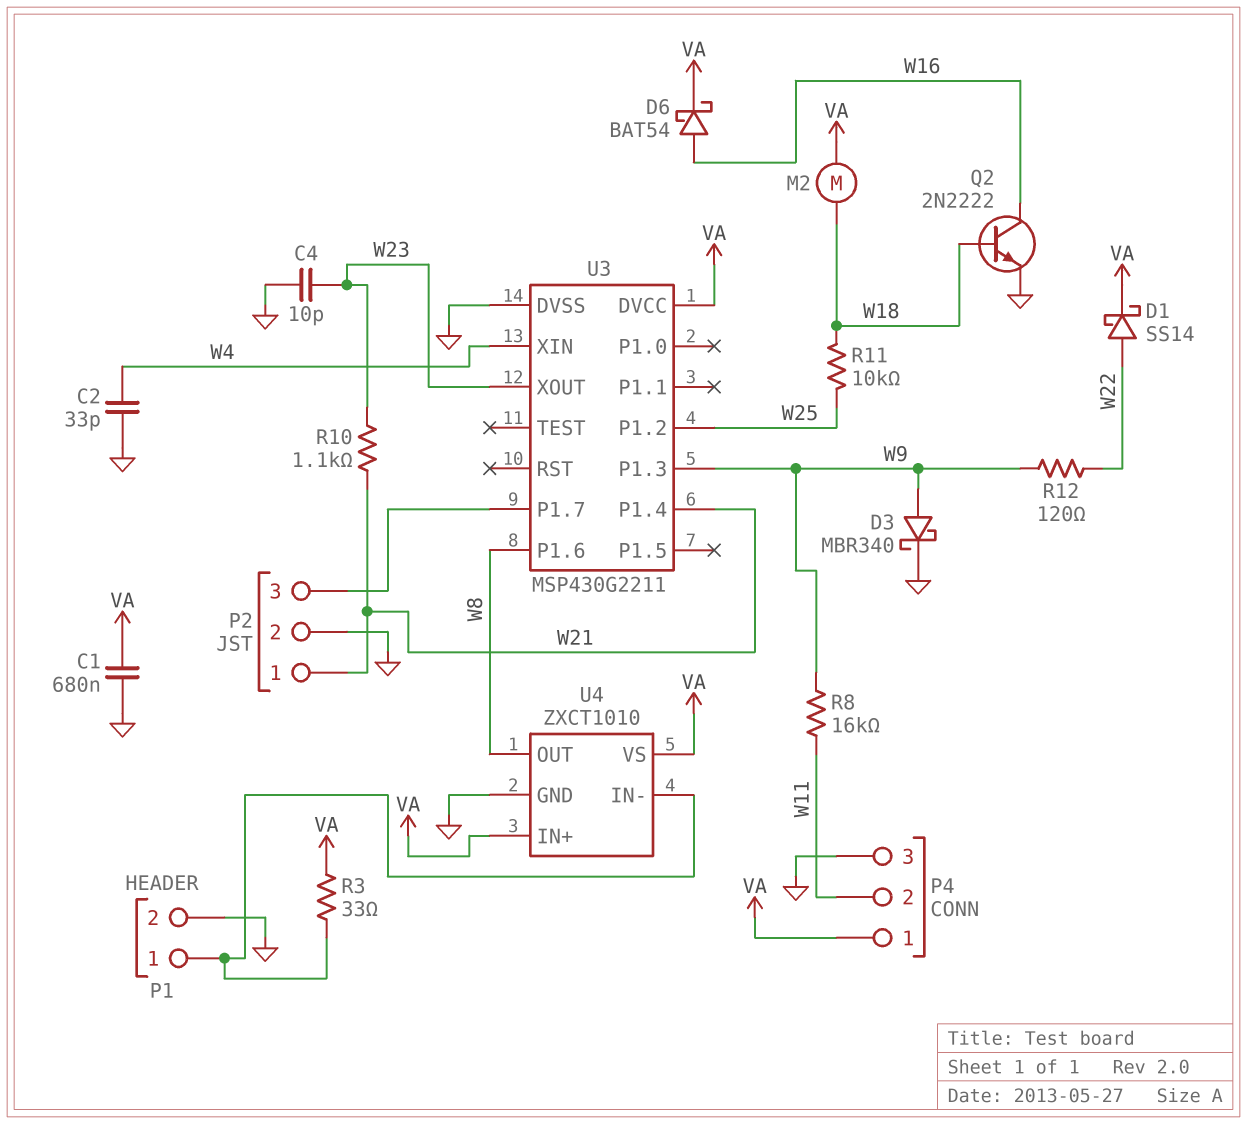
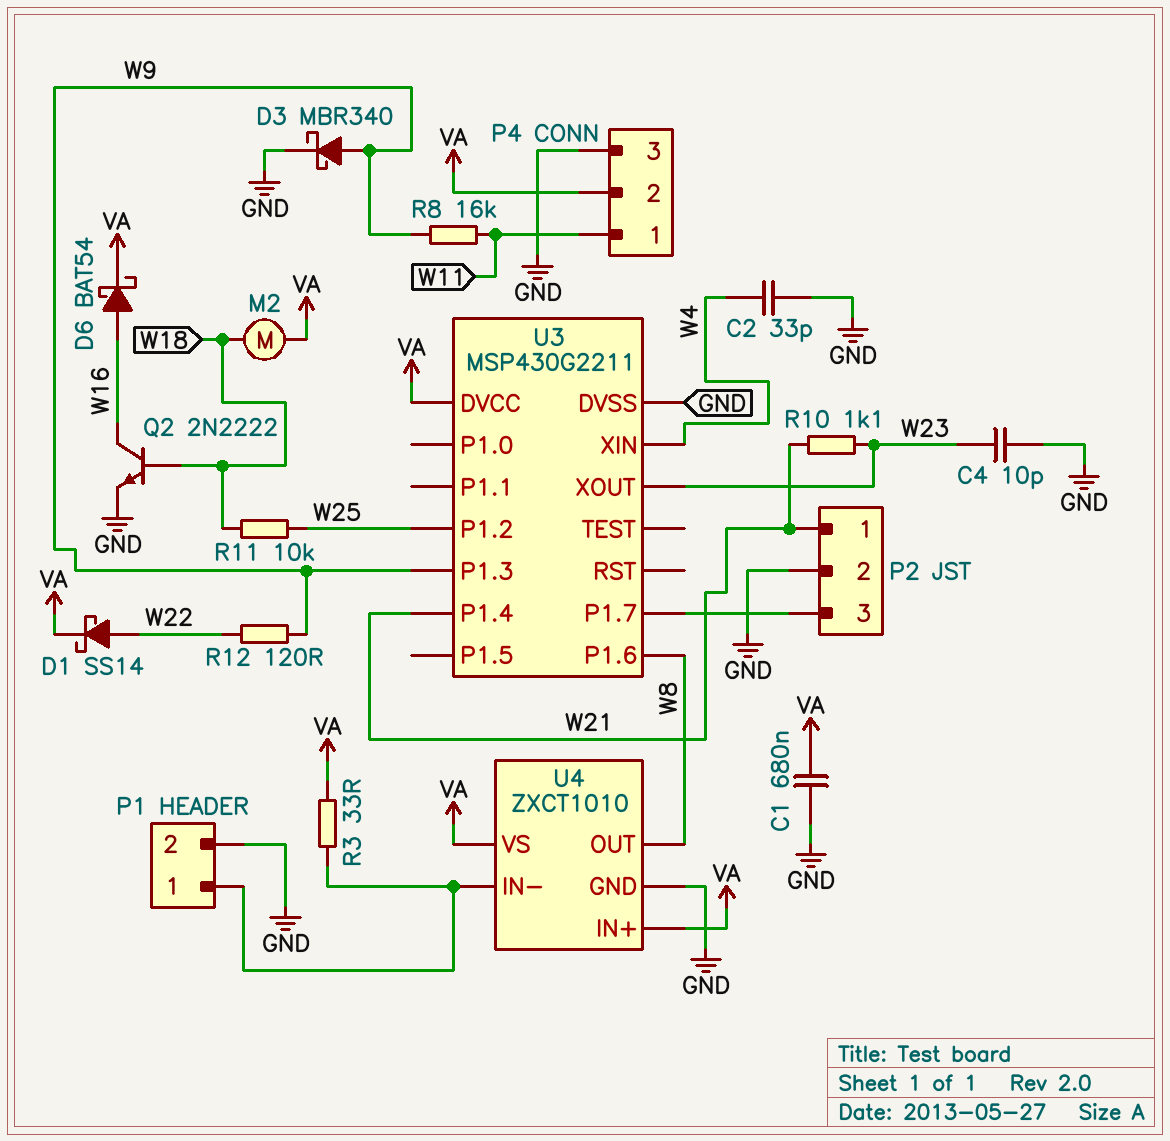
P4 pin 1: VA -> W11
P4 pin 2: W11 -> VA

